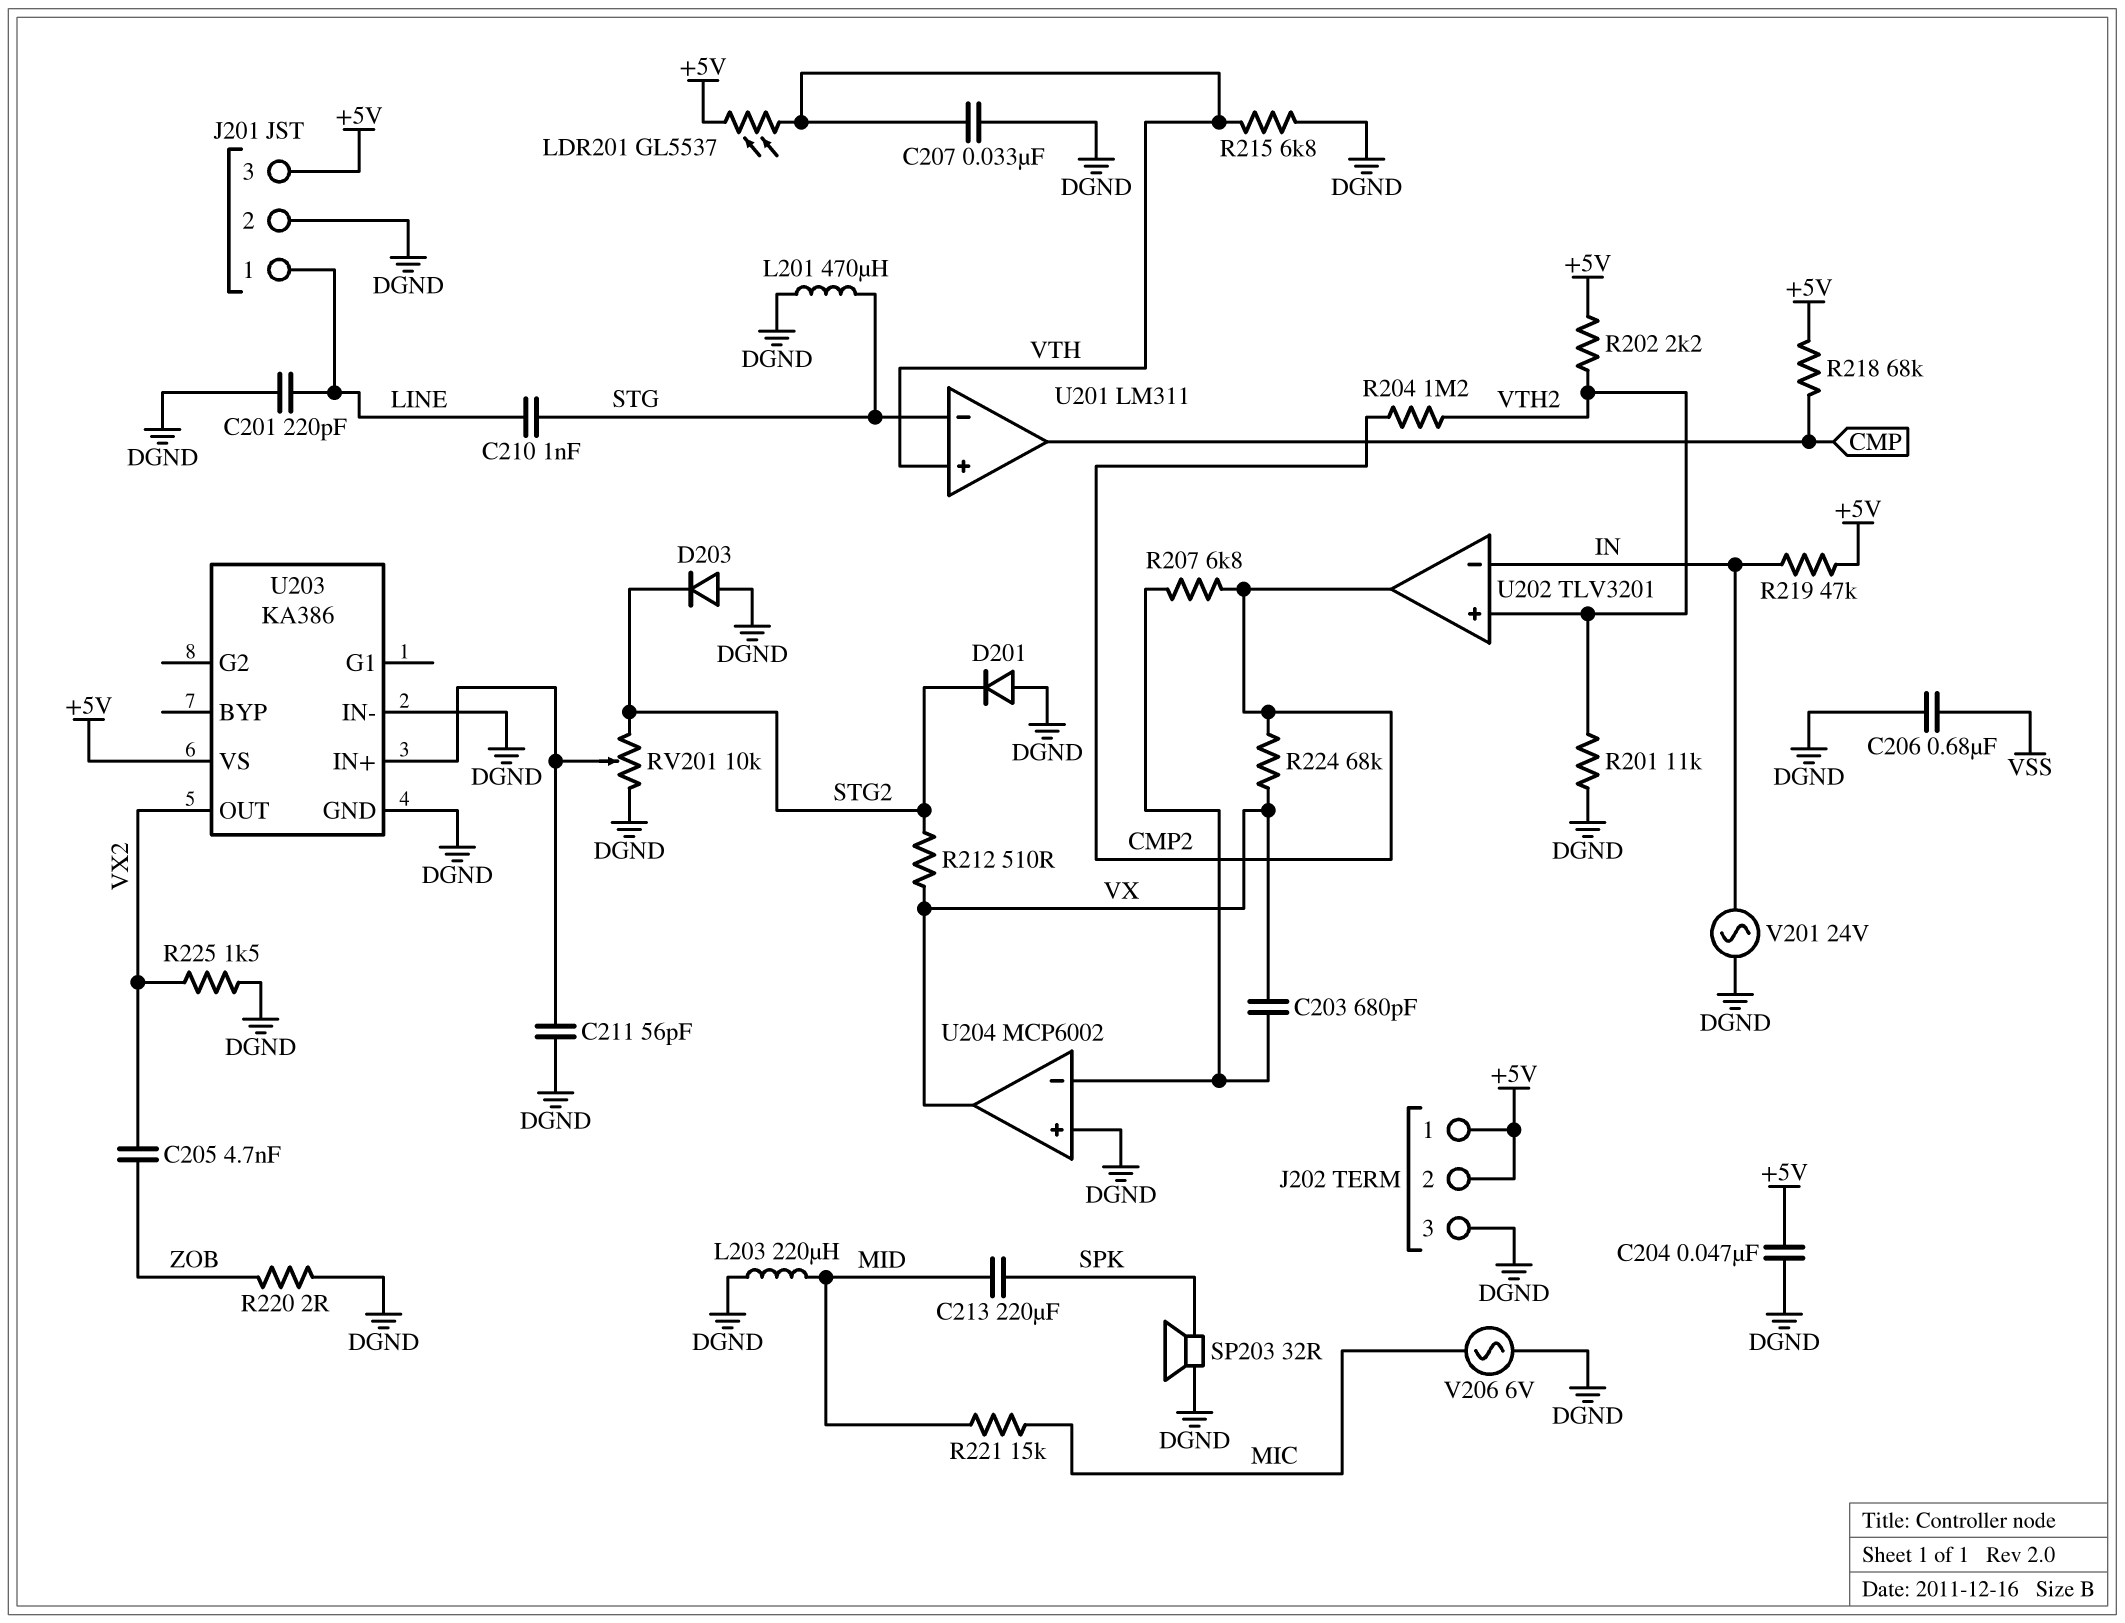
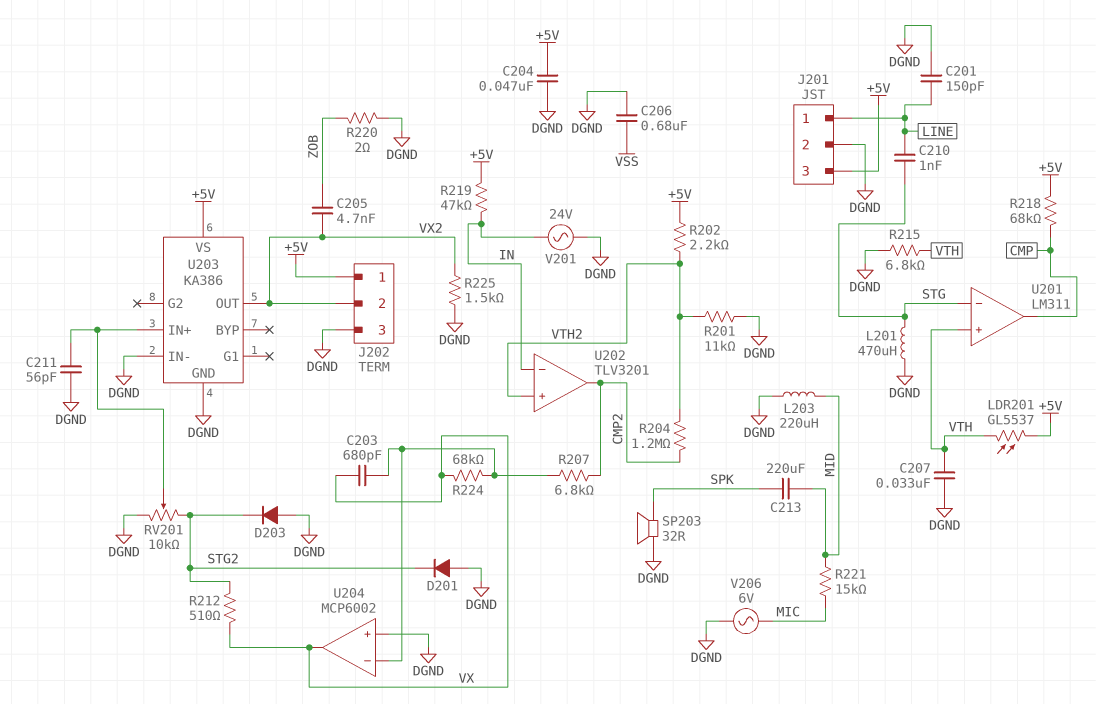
C201: 220pF (DGND, LINE) -> 150pF (DGND, LINE)
J202 pin 2: +5V -> VX2
R224: 68k (CMP2, VX) -> 68k (U204/in-, VX)

